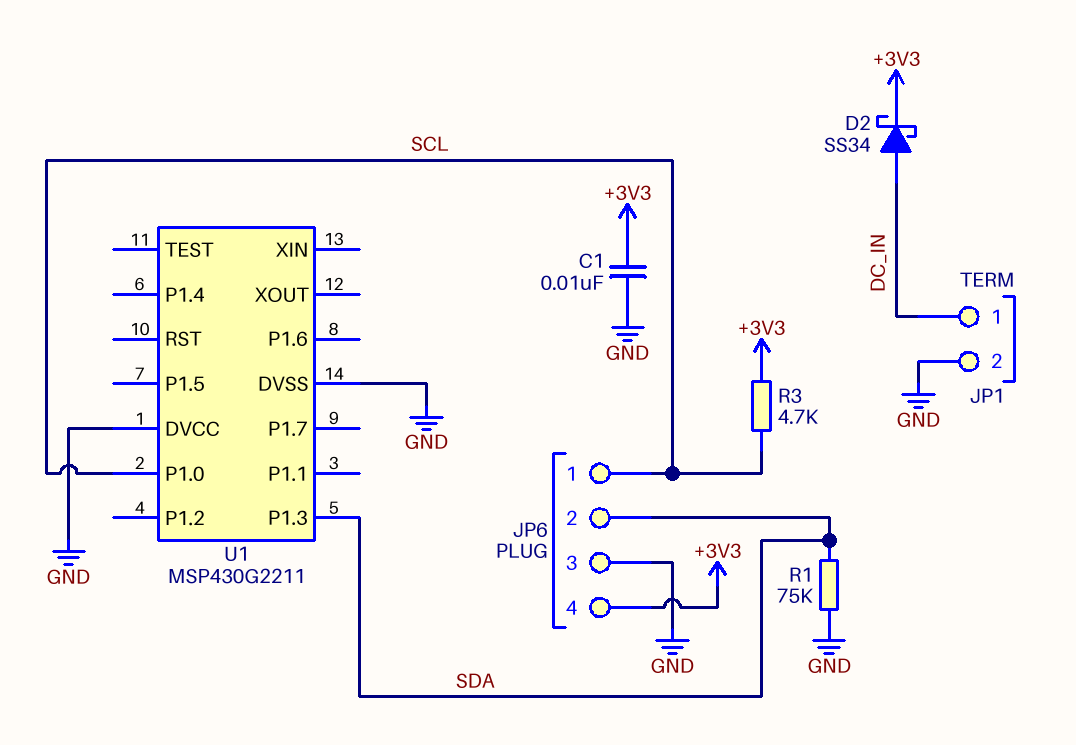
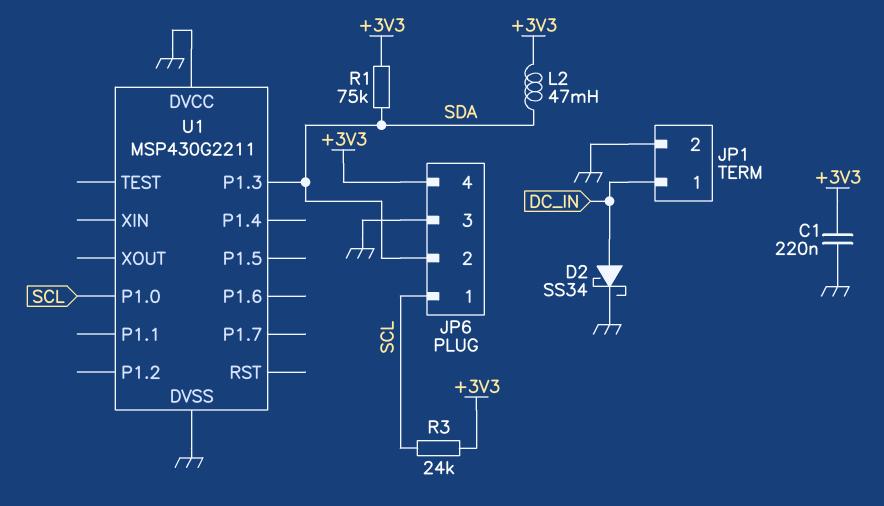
C1: 10nF (+3V3, GND) -> 220nF (+3V3, GND)
D2: schottky SS34 (A DC_IN, K +3V3) -> schottky SS34 (A DC_IN, K GND)
L2: none -> 47mH (+3V3, SDA)
R1: 75k (GND, SDA) -> 75k (+3V3, SDA)
R3: 4.7k (+3V3, SCL) -> 24k (+3V3, SCL)

